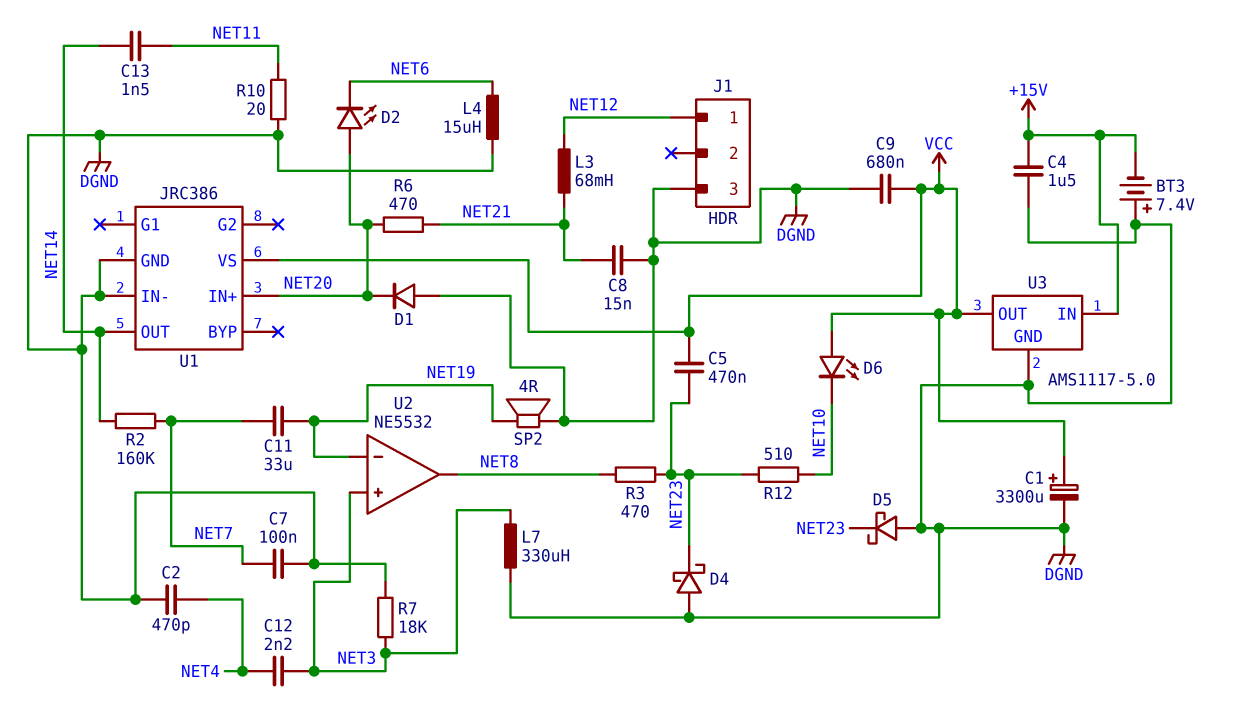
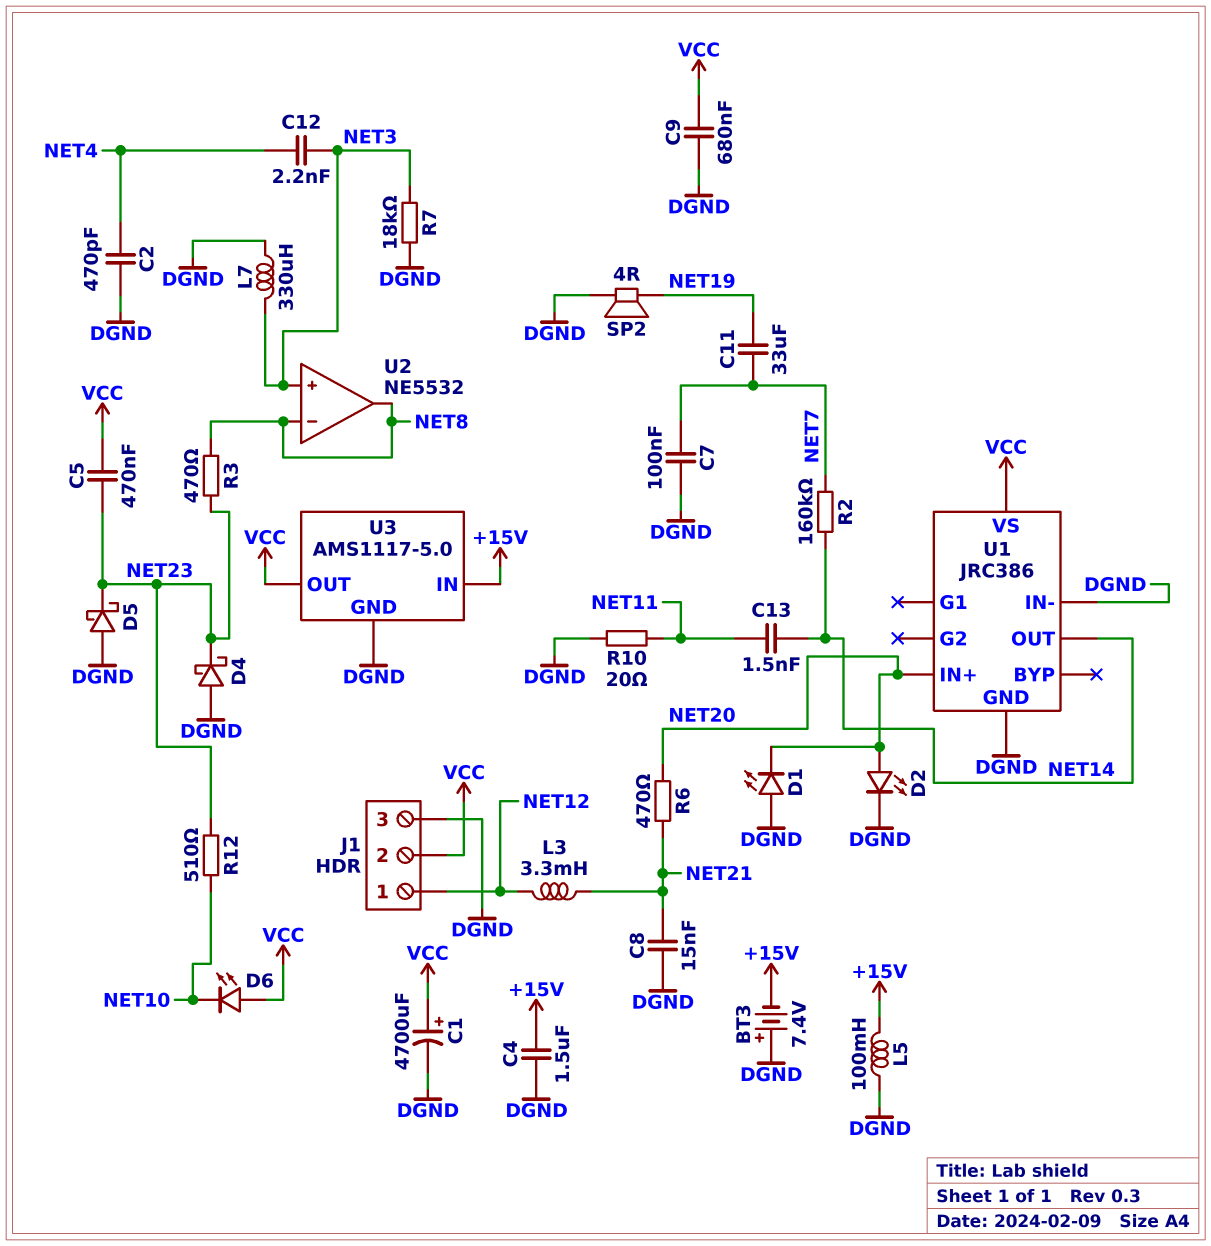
C1: 3300uF (plus VCC, minus DGND) -> 4700uF (plus VCC, minus DGND)
D1: diode (A DGND, K NET20) -> LED (A DGND, K NET20)
D2: LED (A NET20, K NET6) -> LED (A NET20, K DGND)
J1 pin 2: none -> VCC
L3: 68mH (NET12, NET21) -> 3.3mH (NET12, NET21)
L4: 15uH (DGND, NET6) -> none
L5: none -> 100mH (+15V, DGND)
U2 pin in-: NET19 -> NET8

